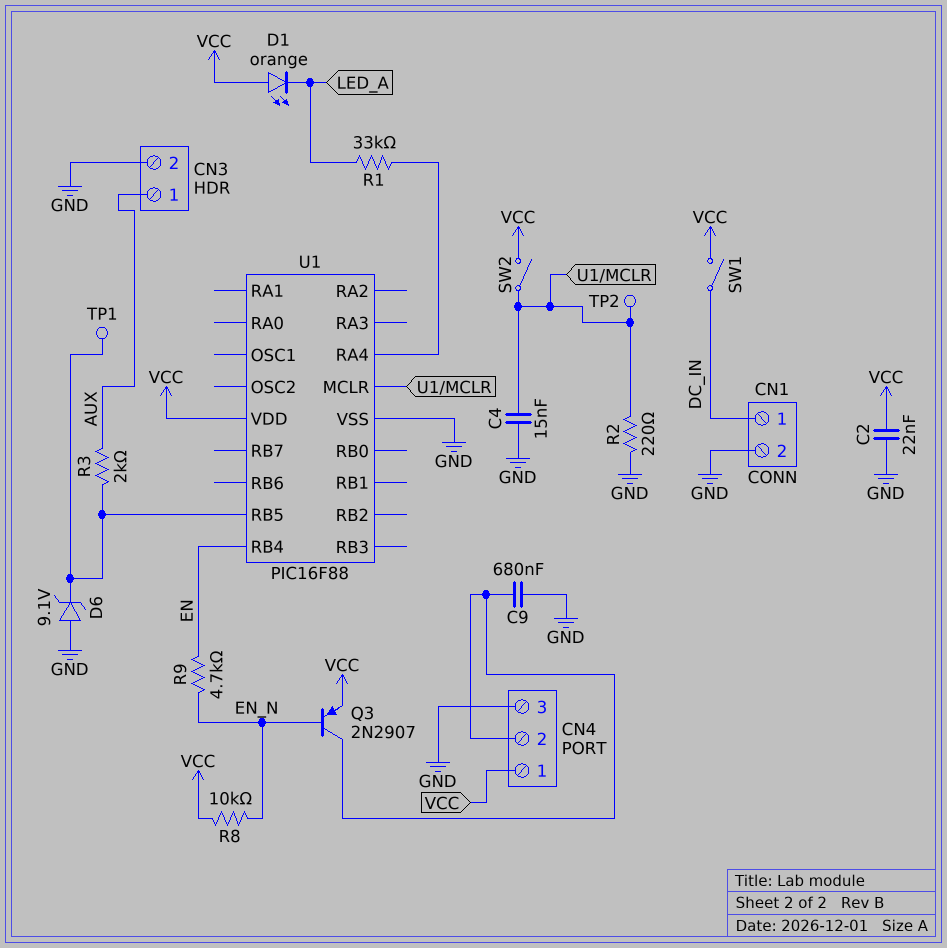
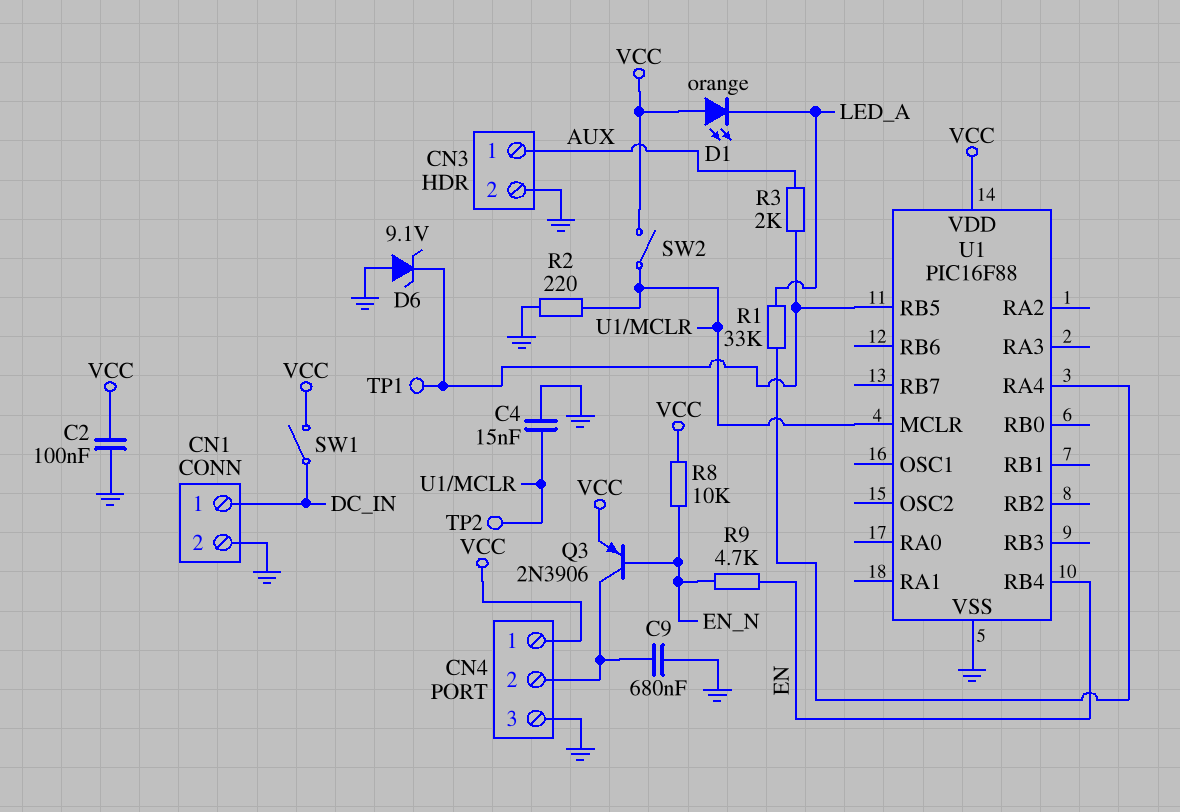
C2: 22nF (GND, VCC) -> 100nF (GND, VCC)
Q3: PNP 2N2907 (B EN_N, C CN4/2, E VCC) -> PNP 2N3906 (B EN_N, C CN4/2, E VCC)

